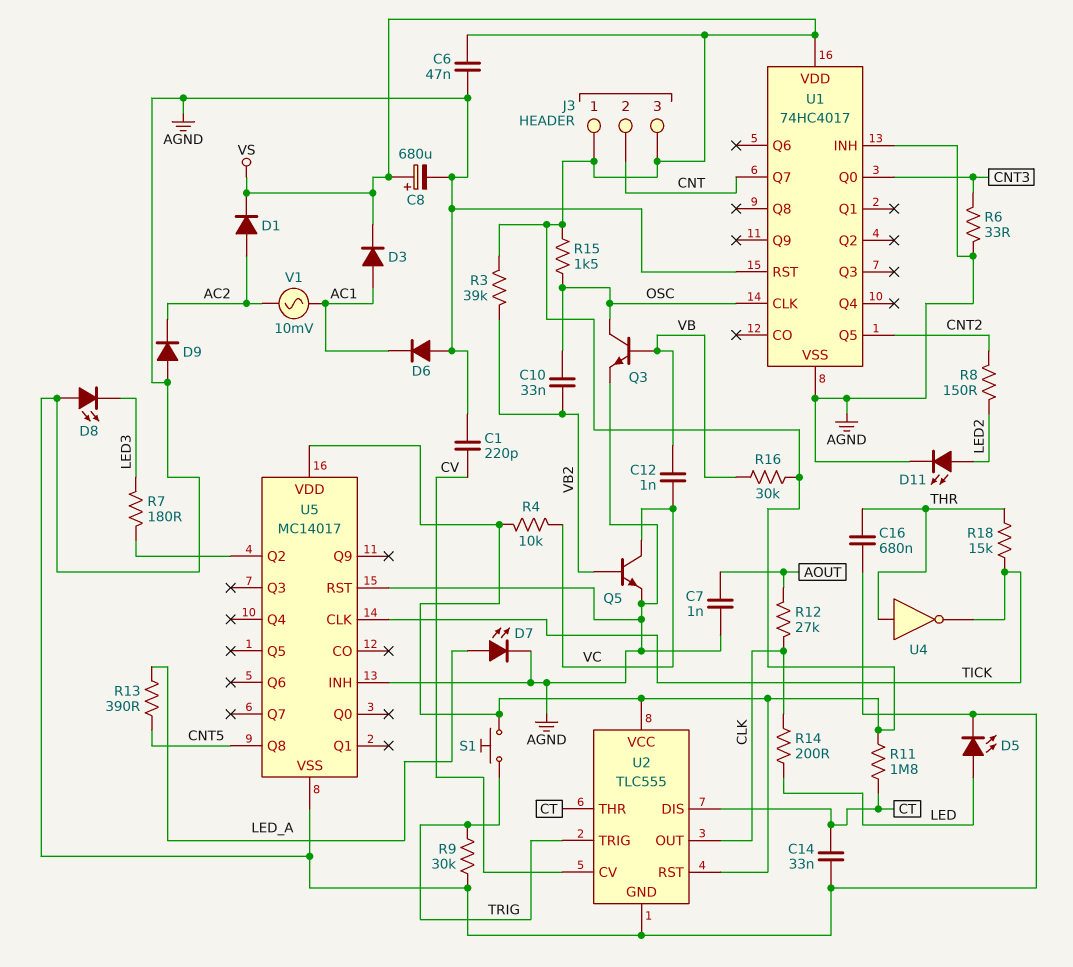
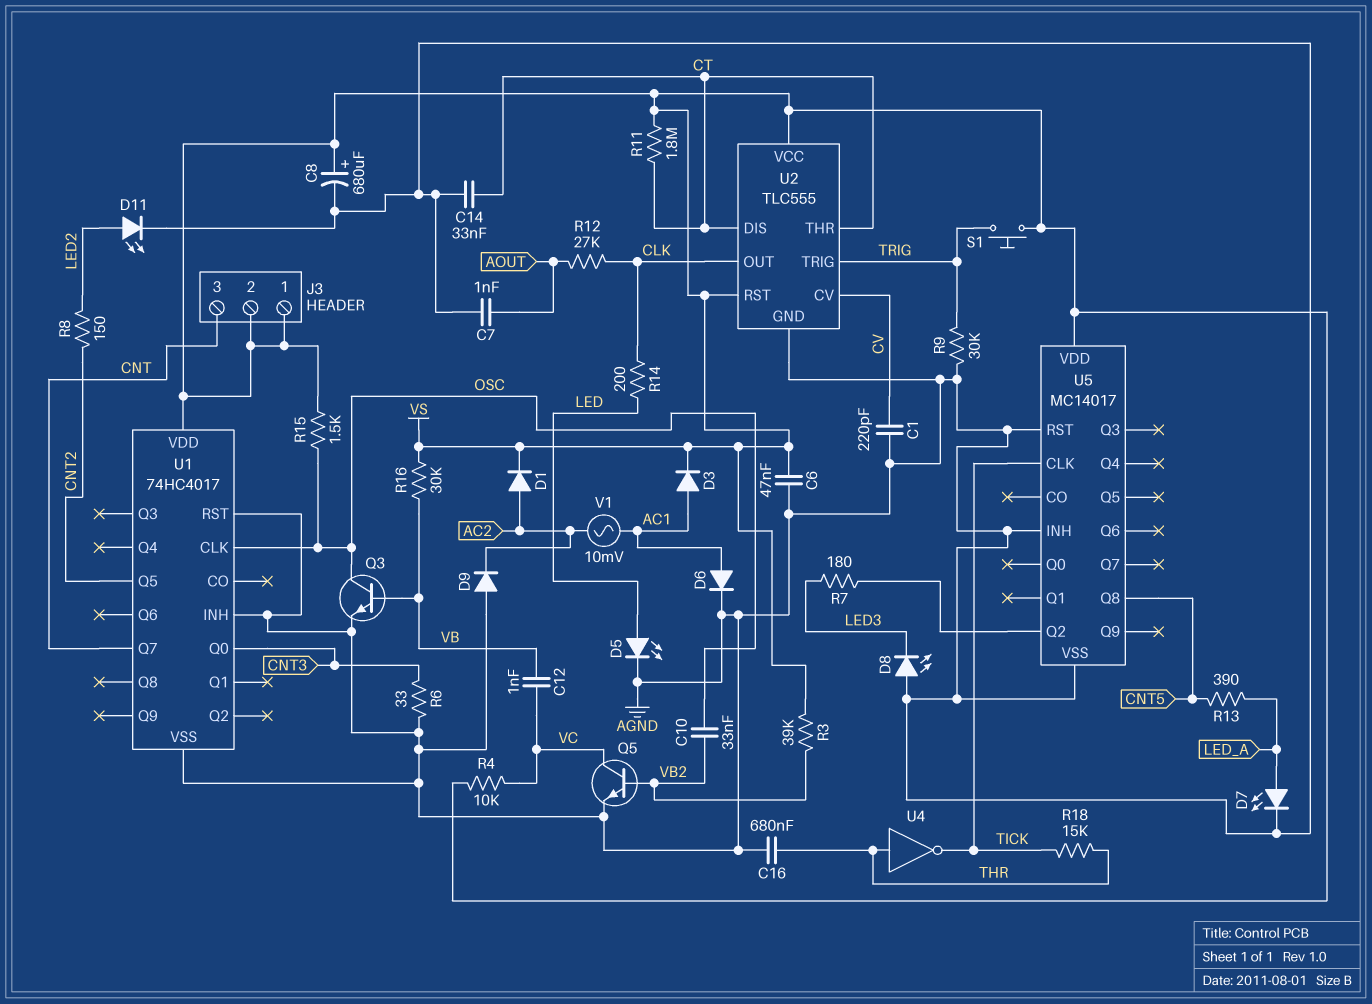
D6: diode (A AGND, K AC1) -> diode (A AC1, K AGND)
J3 pin 2: CNT -> VS
J3 pin 3: VS -> CNT

